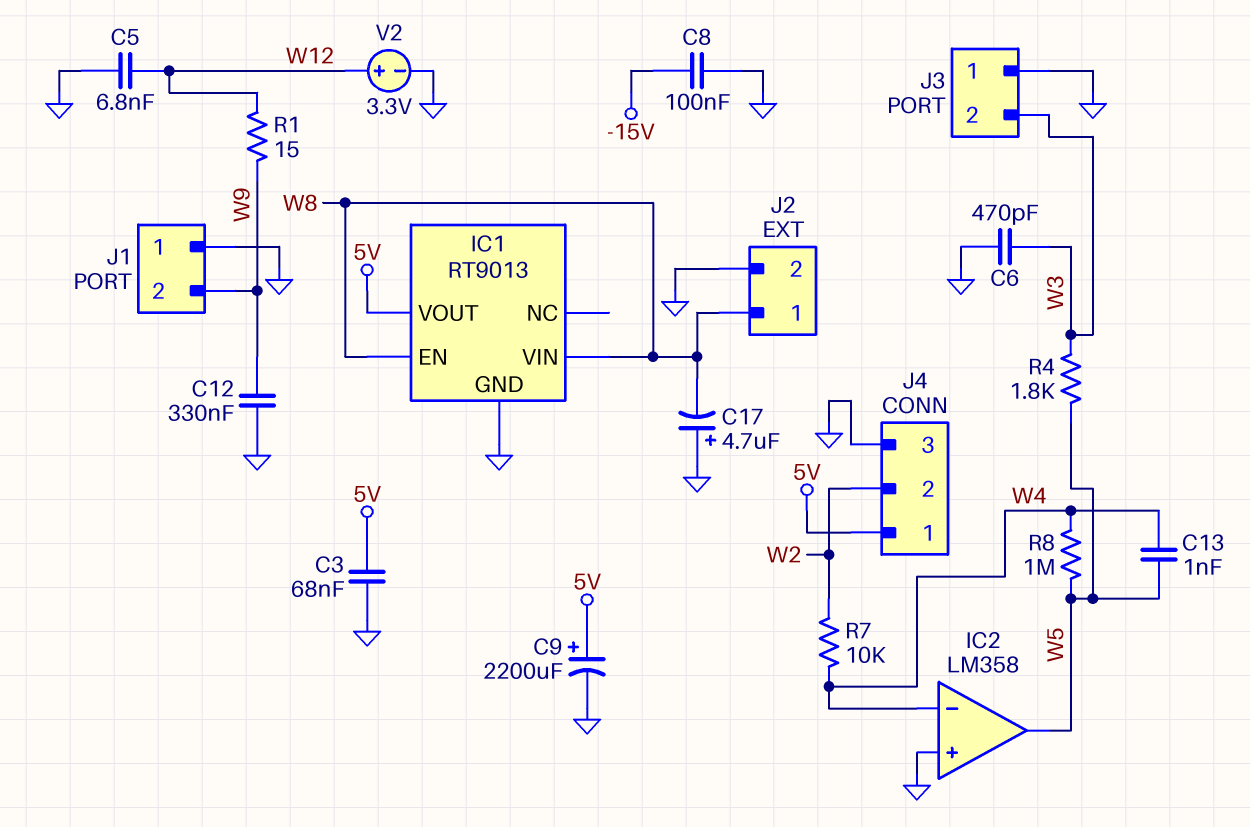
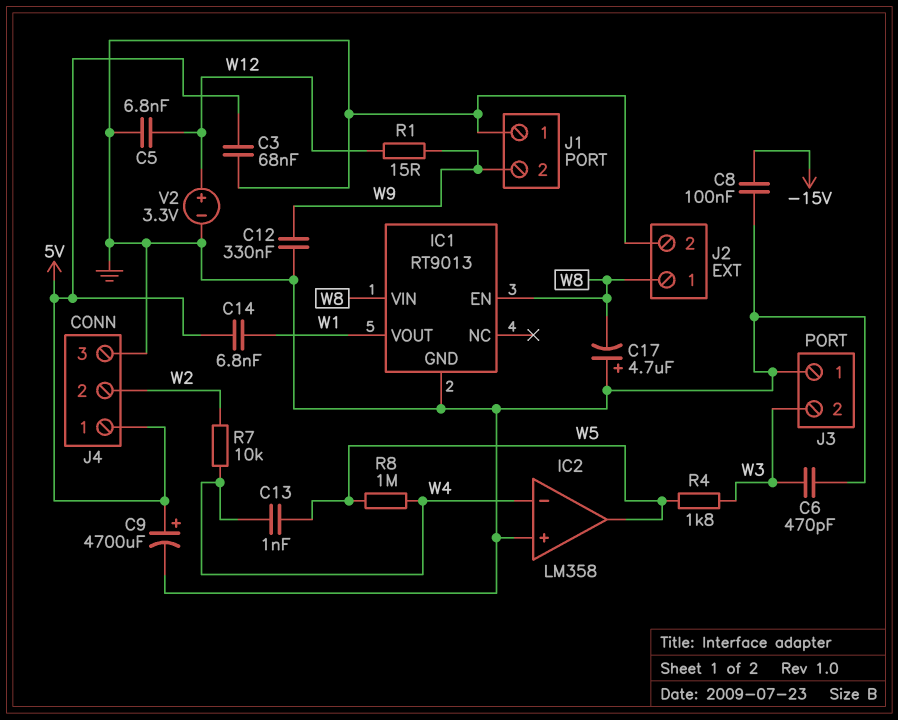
C9: 2200uF (plus 5V, minus GND) -> 4700uF (plus 5V, minus GND)
C14: none -> 6.8nF (5V, W1)
IC1 pin VOUT: 5V -> W1

